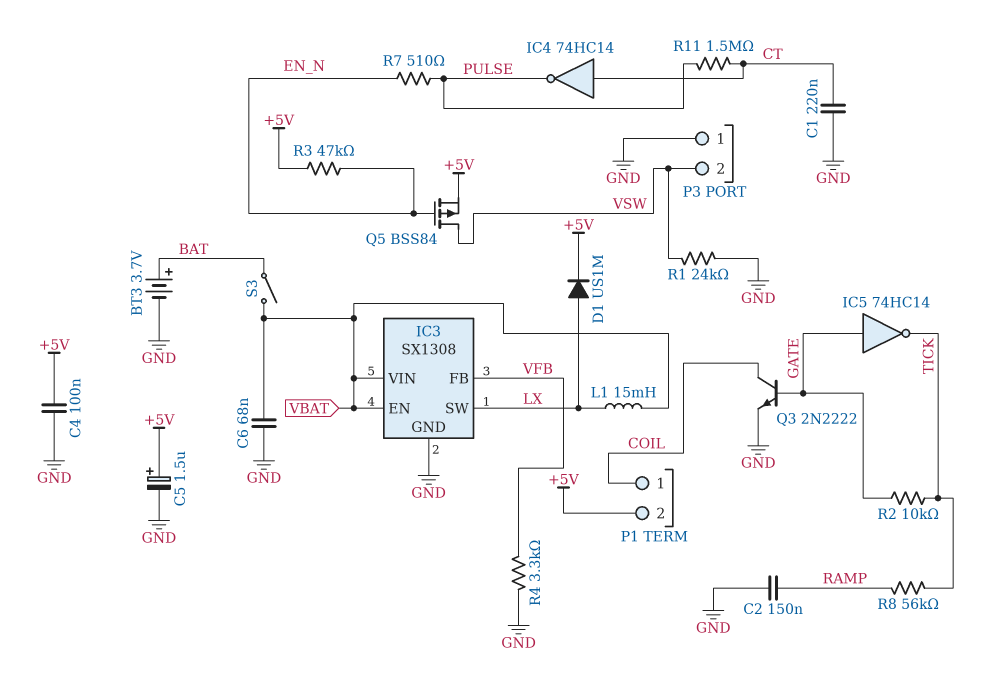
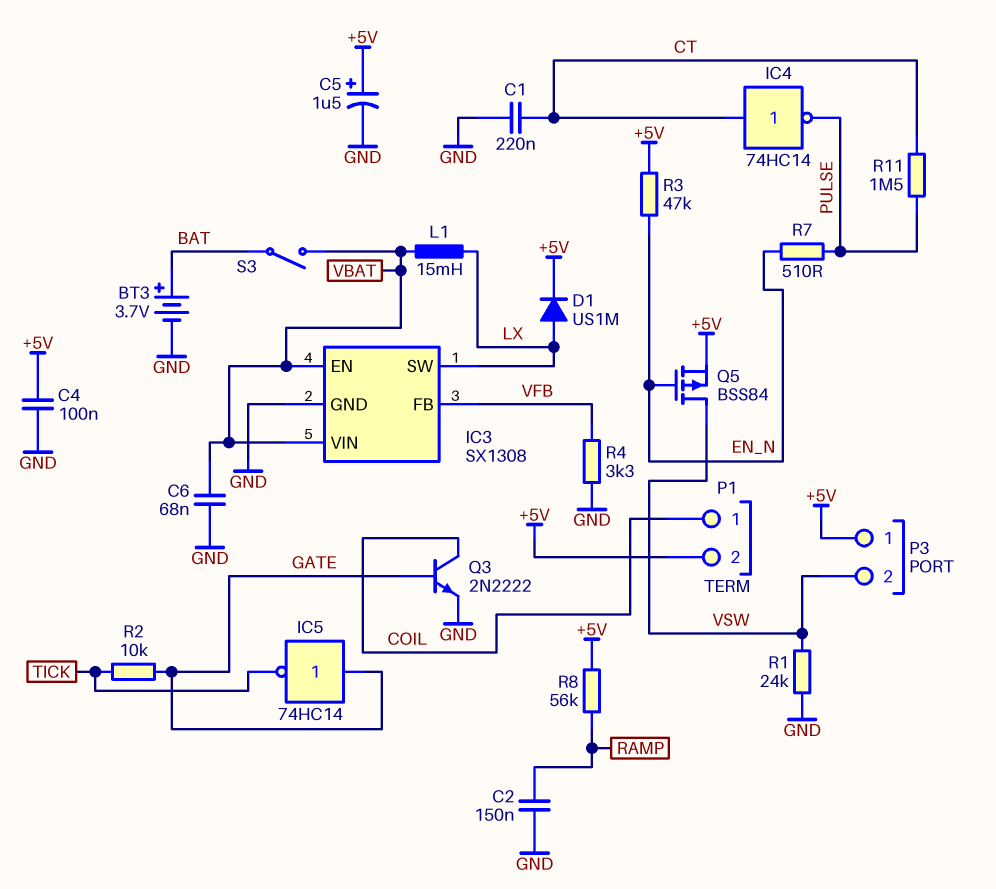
P3 pin 1: GND -> +5V
R8: 56k (RAMP, TICK) -> 56k (+5V, RAMP)

